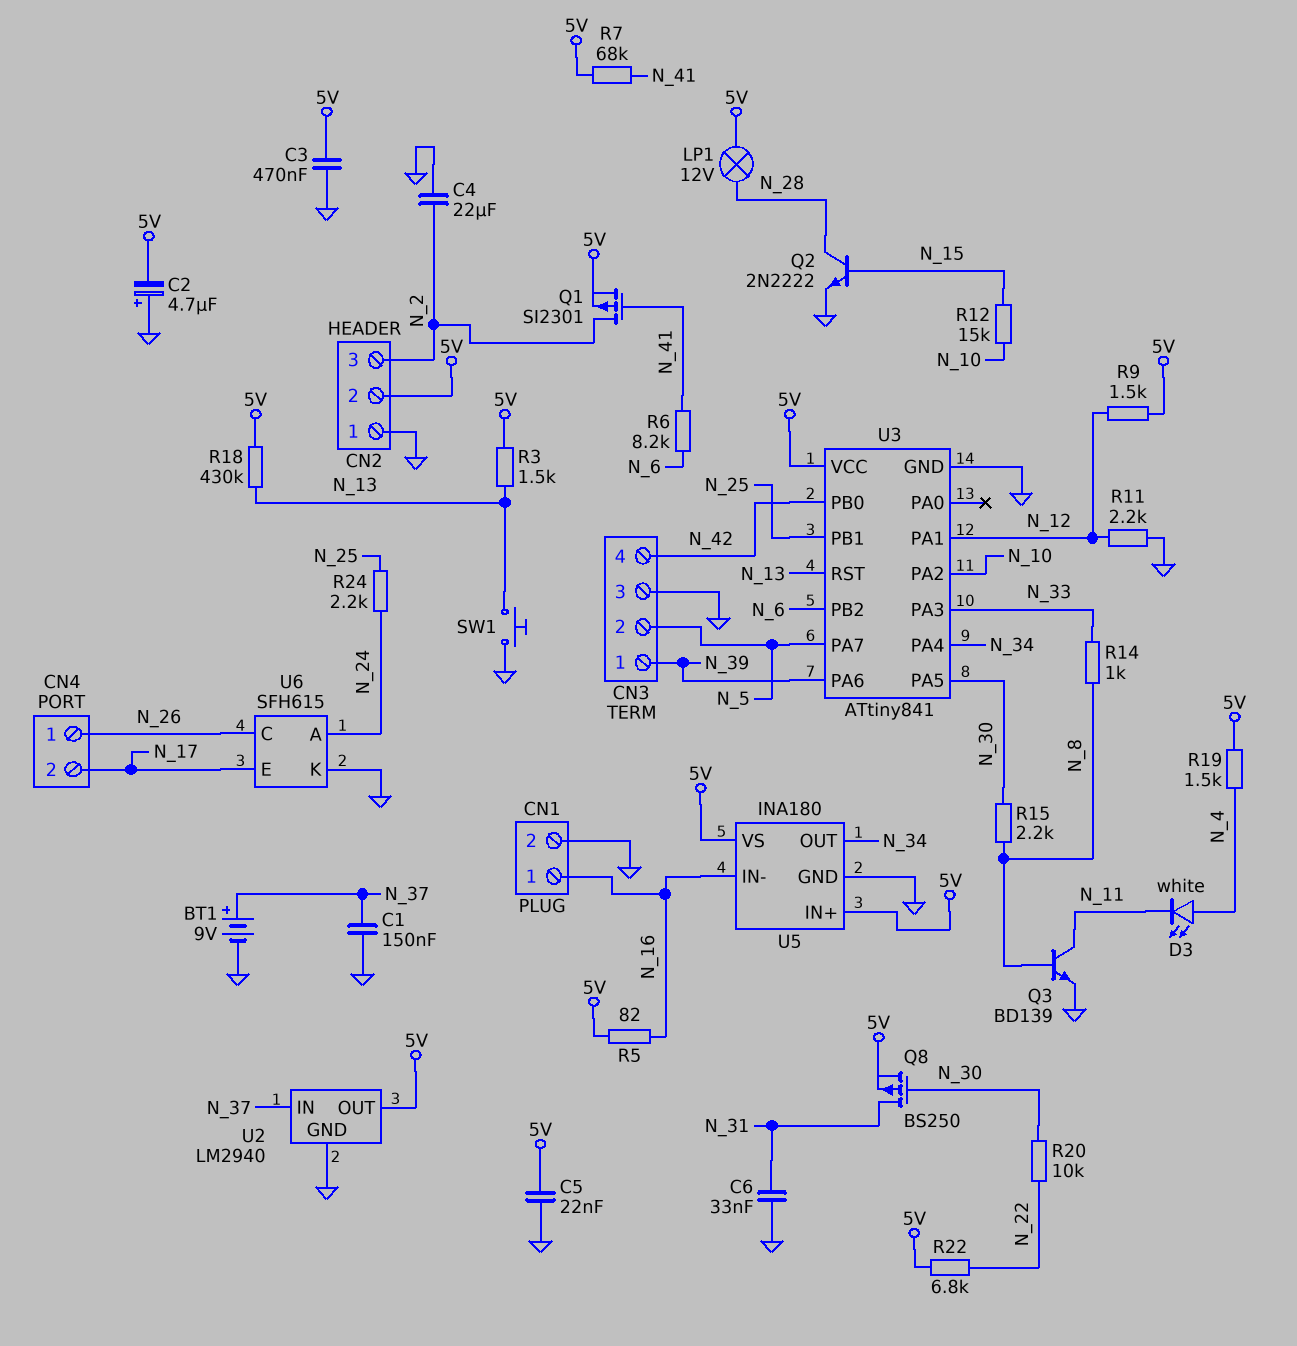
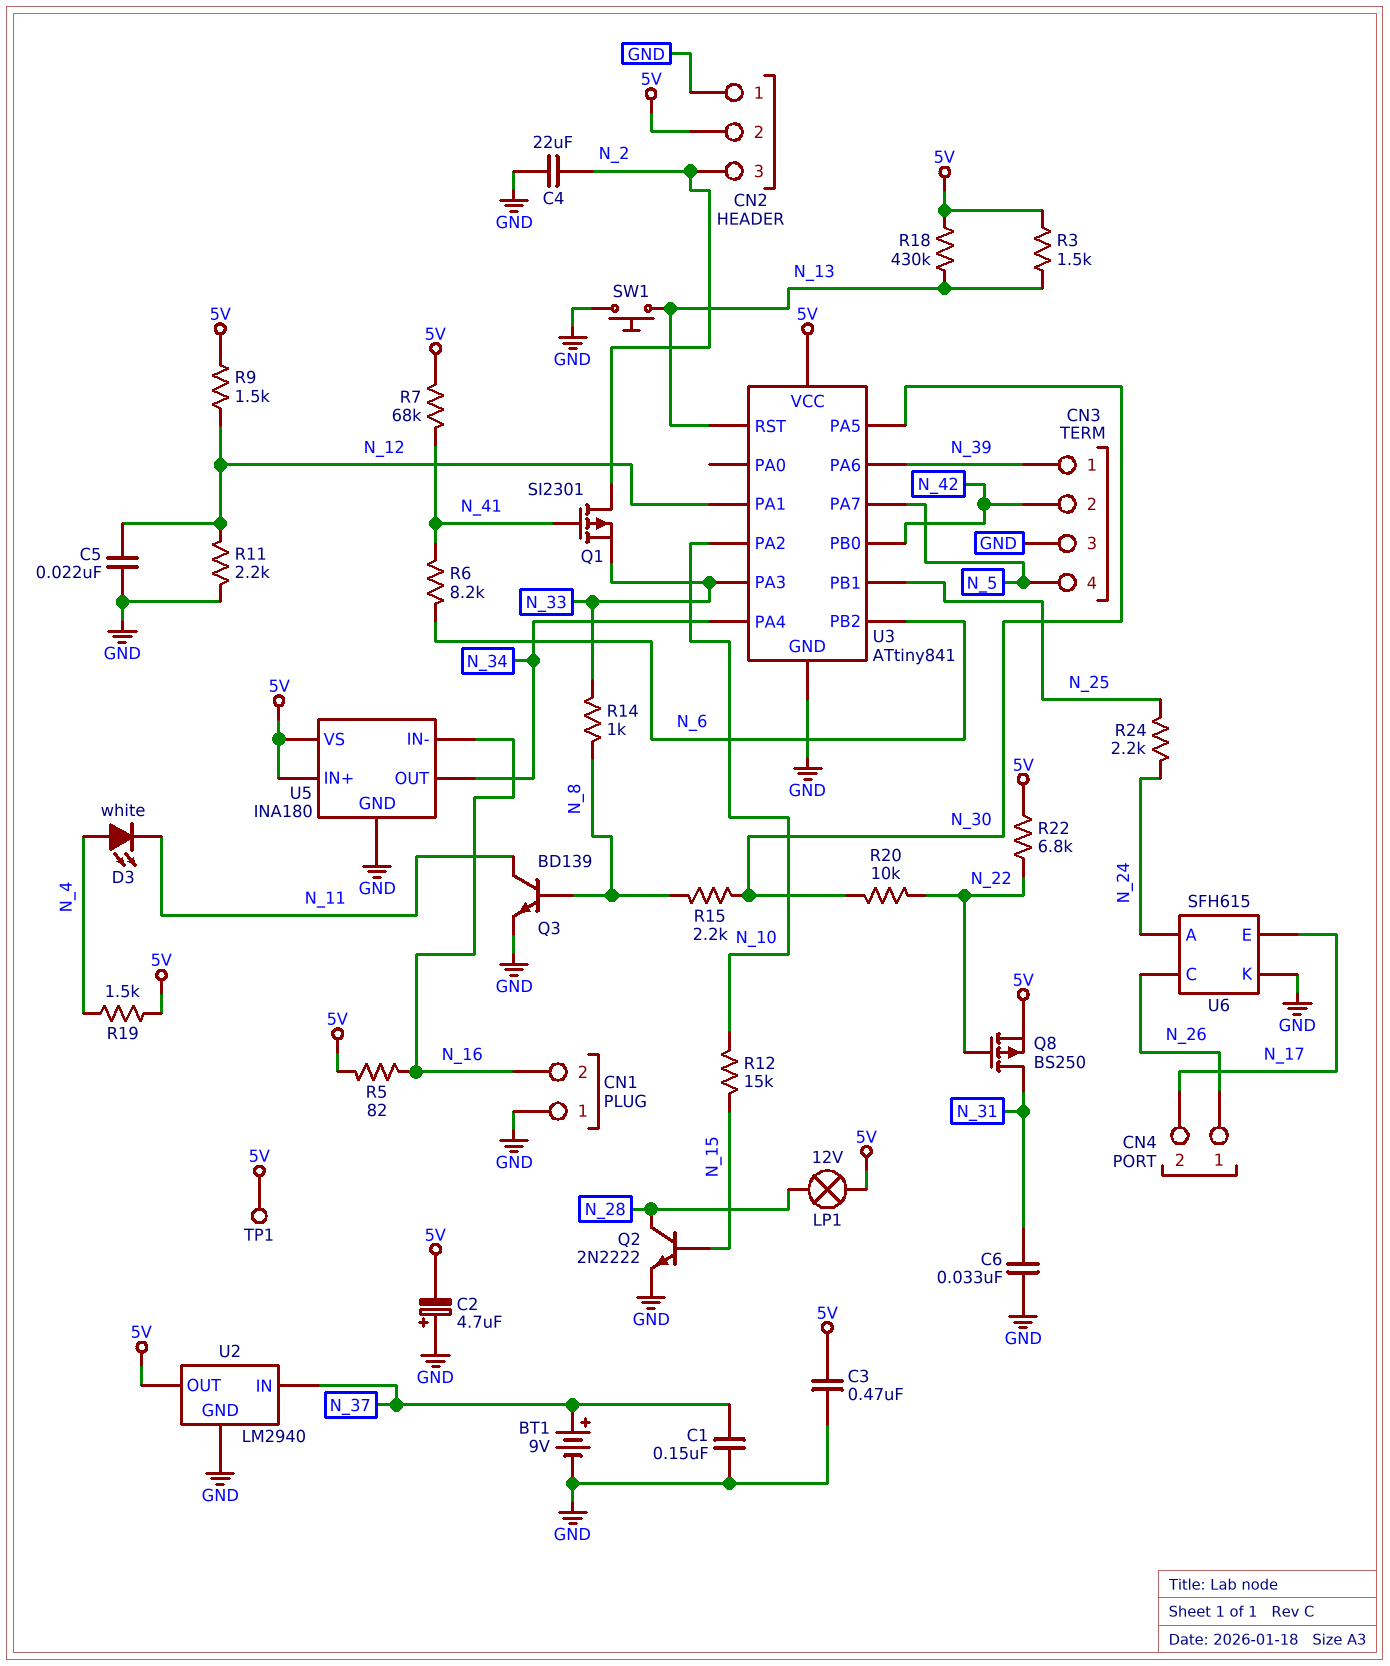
C5: 22nF (5V, GND) -> 22nF (GND, N_12)
CN1 pin 1: N_16 -> GND
CN1 pin 2: GND -> N_16
CN3 pin 2: N_5 -> N_42
CN3 pin 4: N_42 -> N_5
Q1: PMOS SI2301 (G N_41, D N_2, S 5V) -> PMOS SI2301 (G N_41, D N_2, S N_33)
Q8: PMOS BS250 (G N_30, D N_31, S 5V) -> PMOS BS250 (G N_22, D N_31, S 5V)
TP1: none -> test point (5V)

